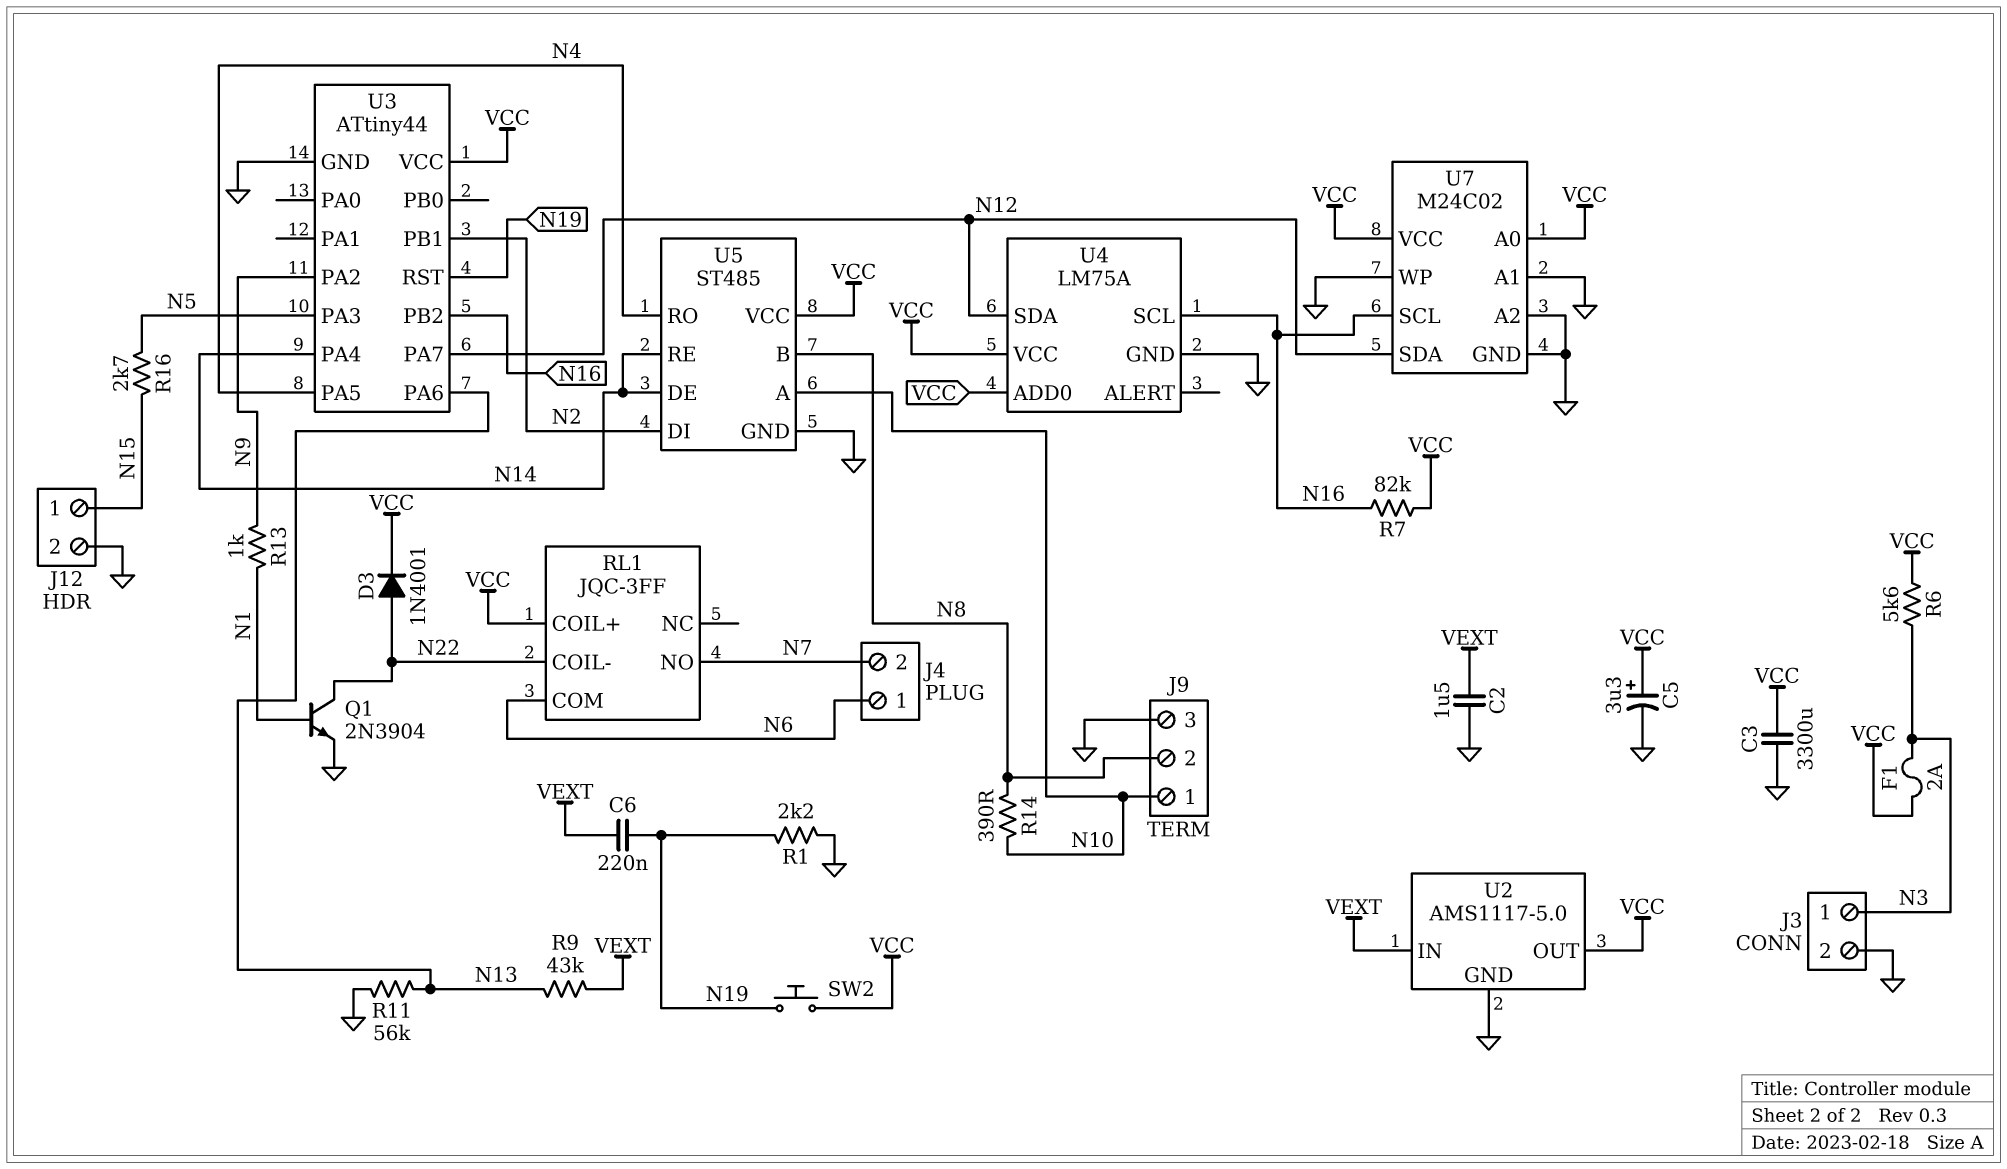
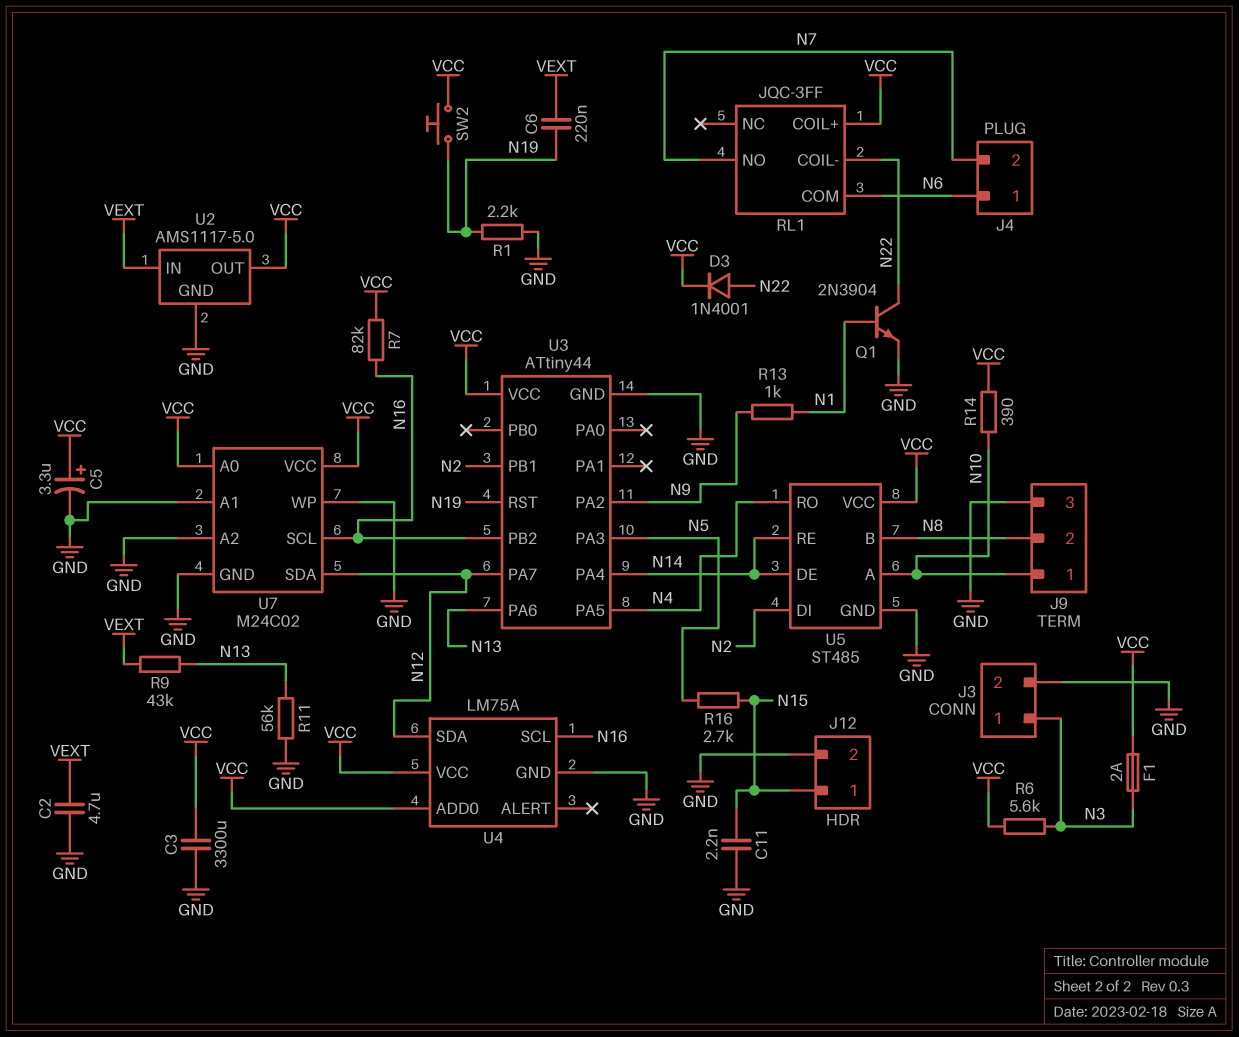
C2: 1.5uF (GND, VEXT) -> 4.7uF (GND, VEXT)
C11: none -> 2.2nF (GND, N15)
R14: 390 (N8, N10) -> 390 (N10, VCC)

